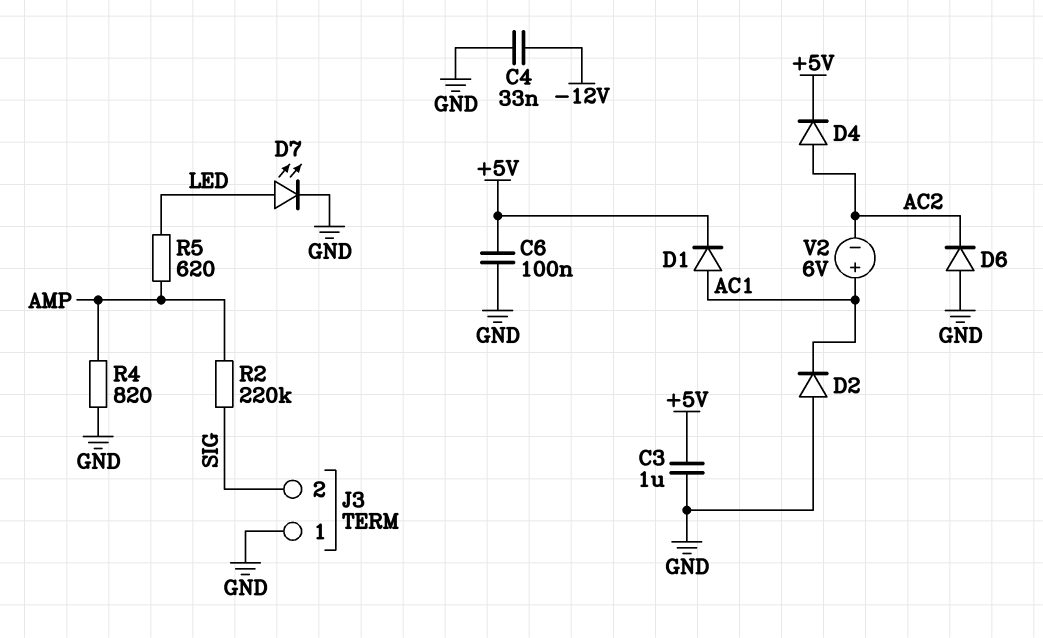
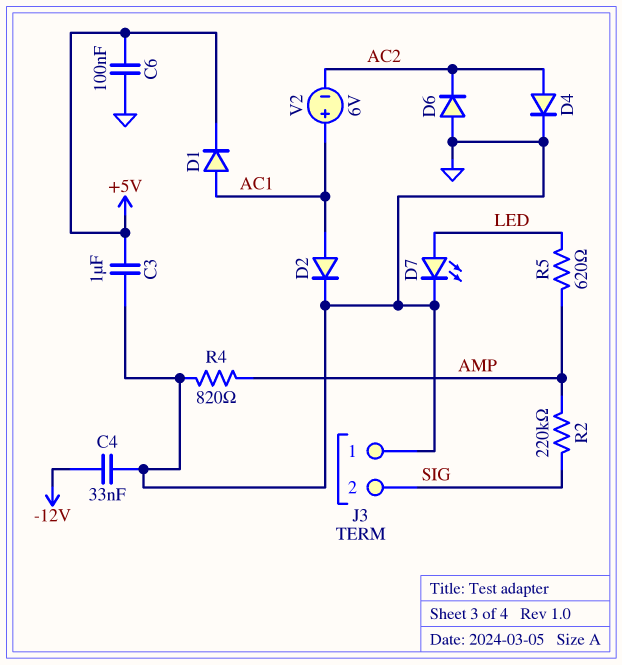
D2: diode (A GND, K AC1) -> diode (A AC1, K GND)
D4: diode (A AC2, K +5V) -> diode (A AC2, K GND)

